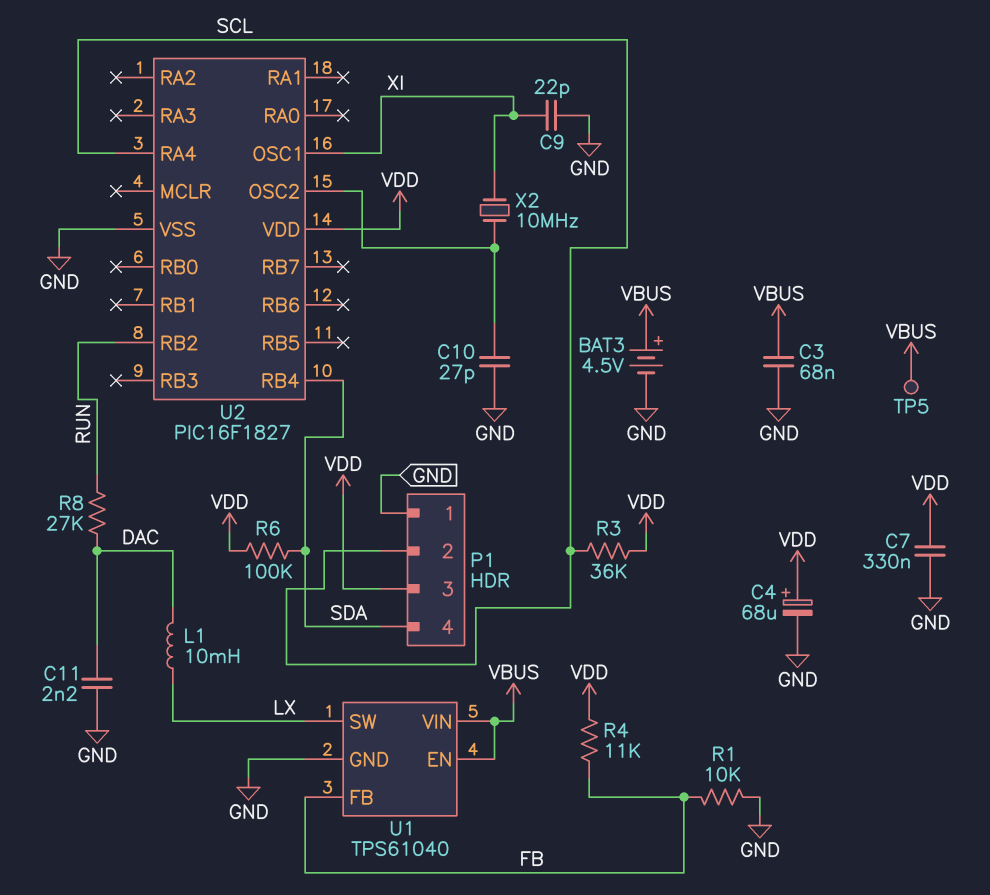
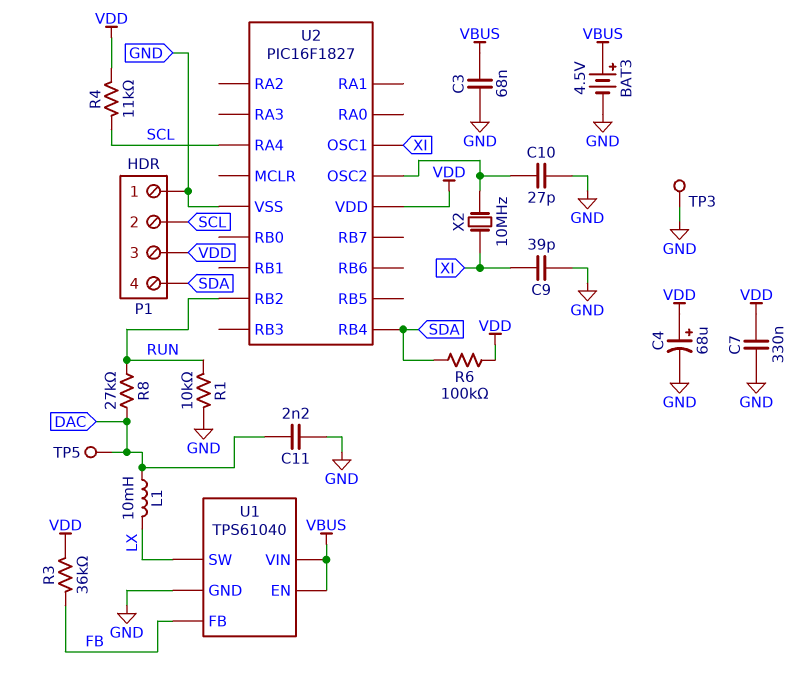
C9: 22pF (GND, XI) -> 39pF (GND, XI)
R1: 10k (FB, GND) -> 10k (GND, RUN)
R3: 36k (SCL, VDD) -> 36k (FB, VDD)
R4: 11k (FB, VDD) -> 11k (SCL, VDD)
TP3: none -> test point (GND)
TP5: test point (VBUS) -> test point (DAC)

